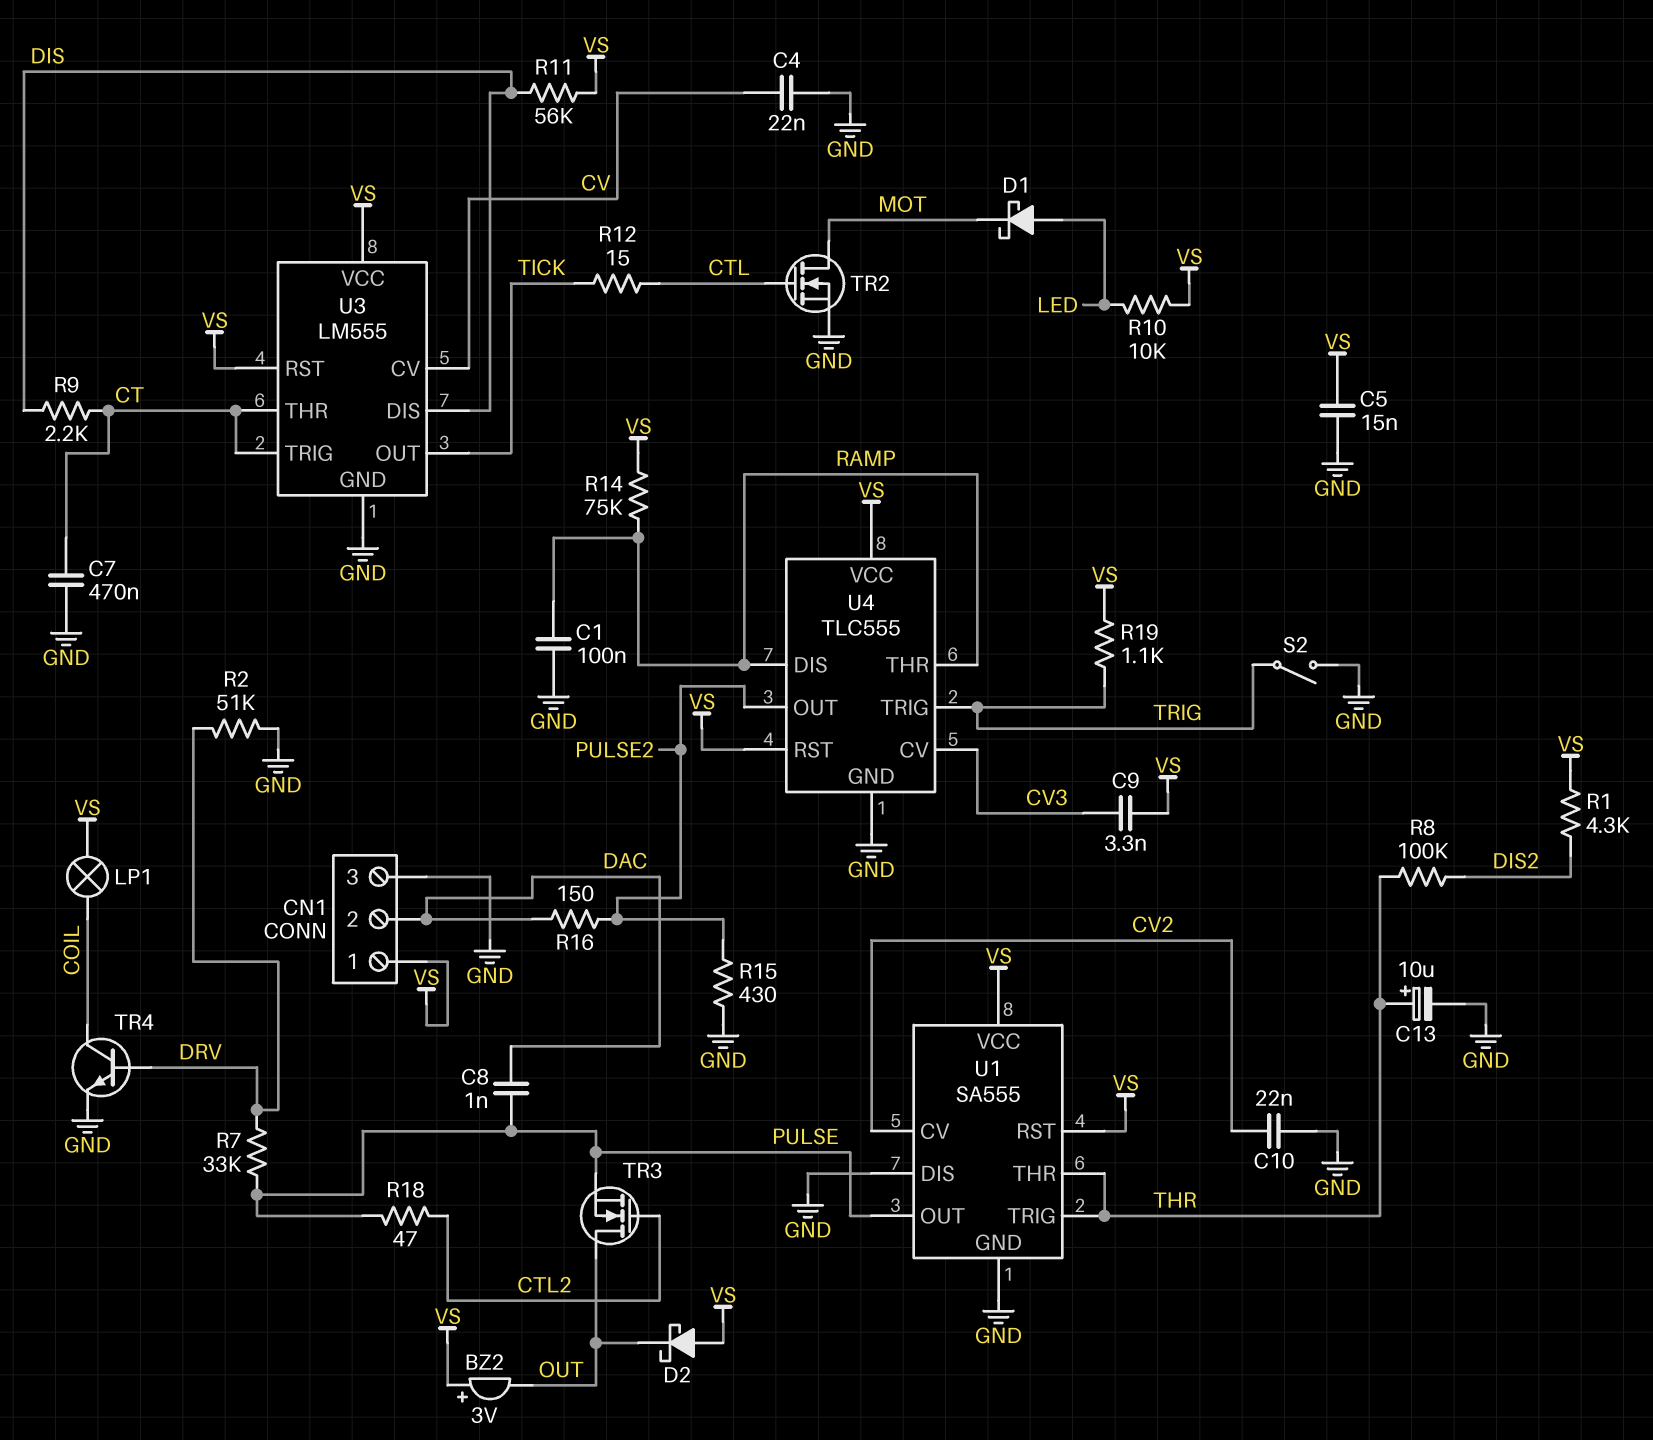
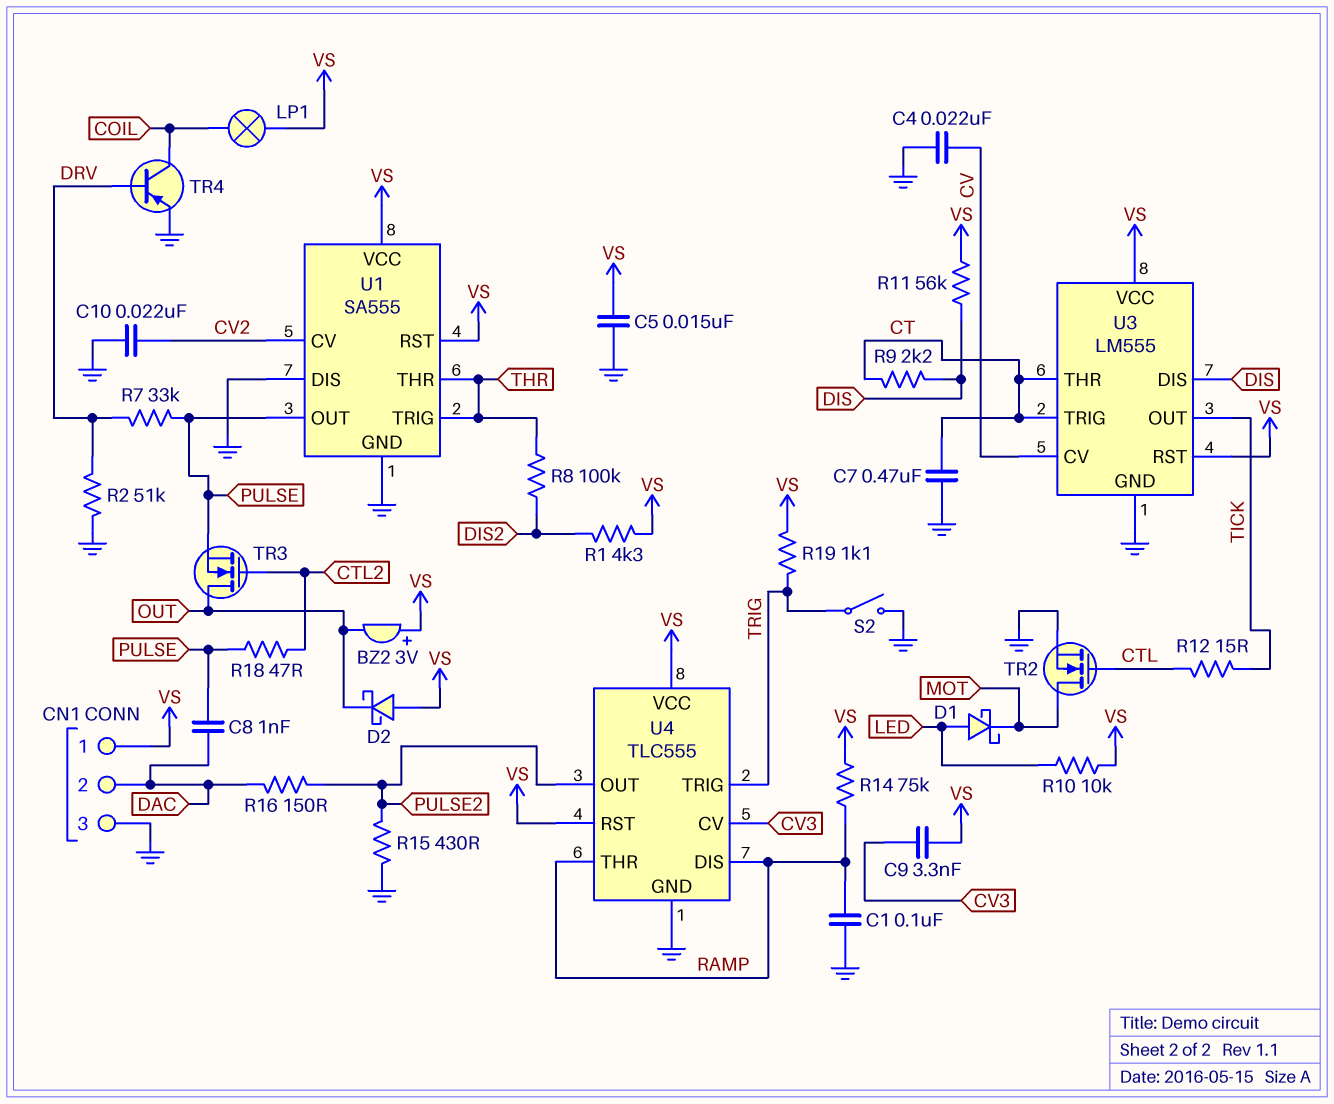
C13: 10uF (plus THR, minus GND) -> none
TR4: NPN (B DRV, C COIL, E GND) -> PNP (B DRV, C COIL, E GND)

